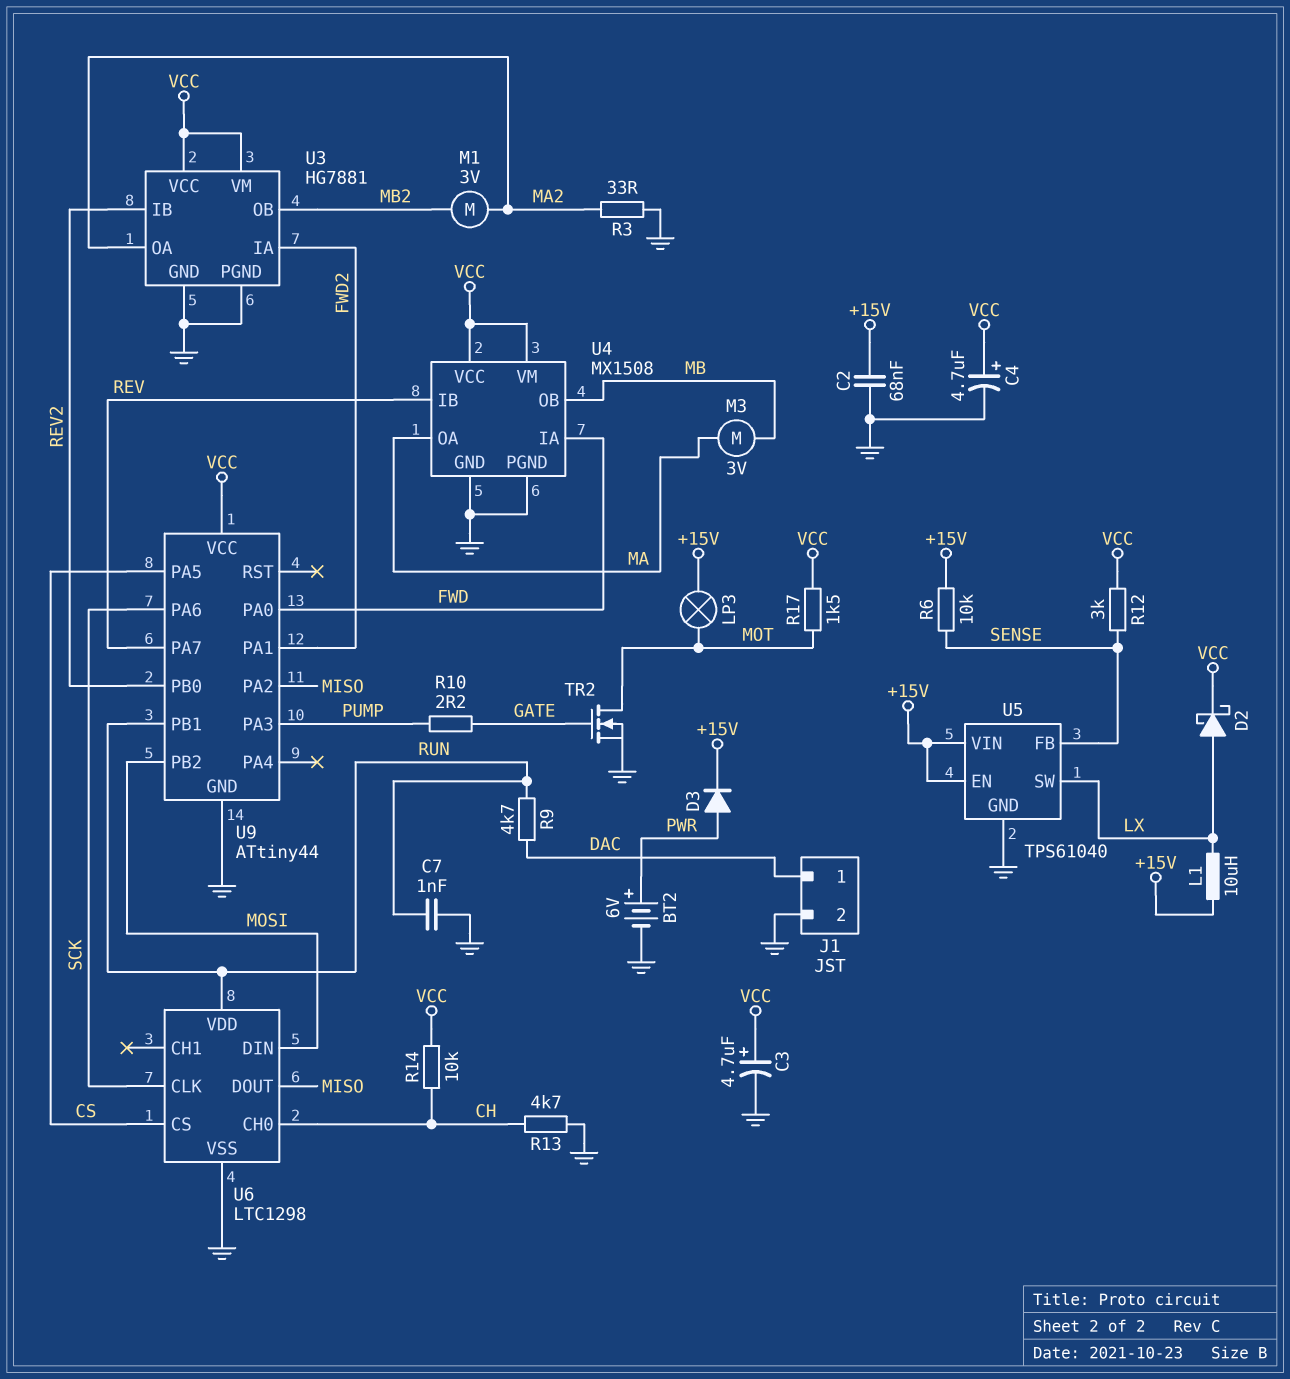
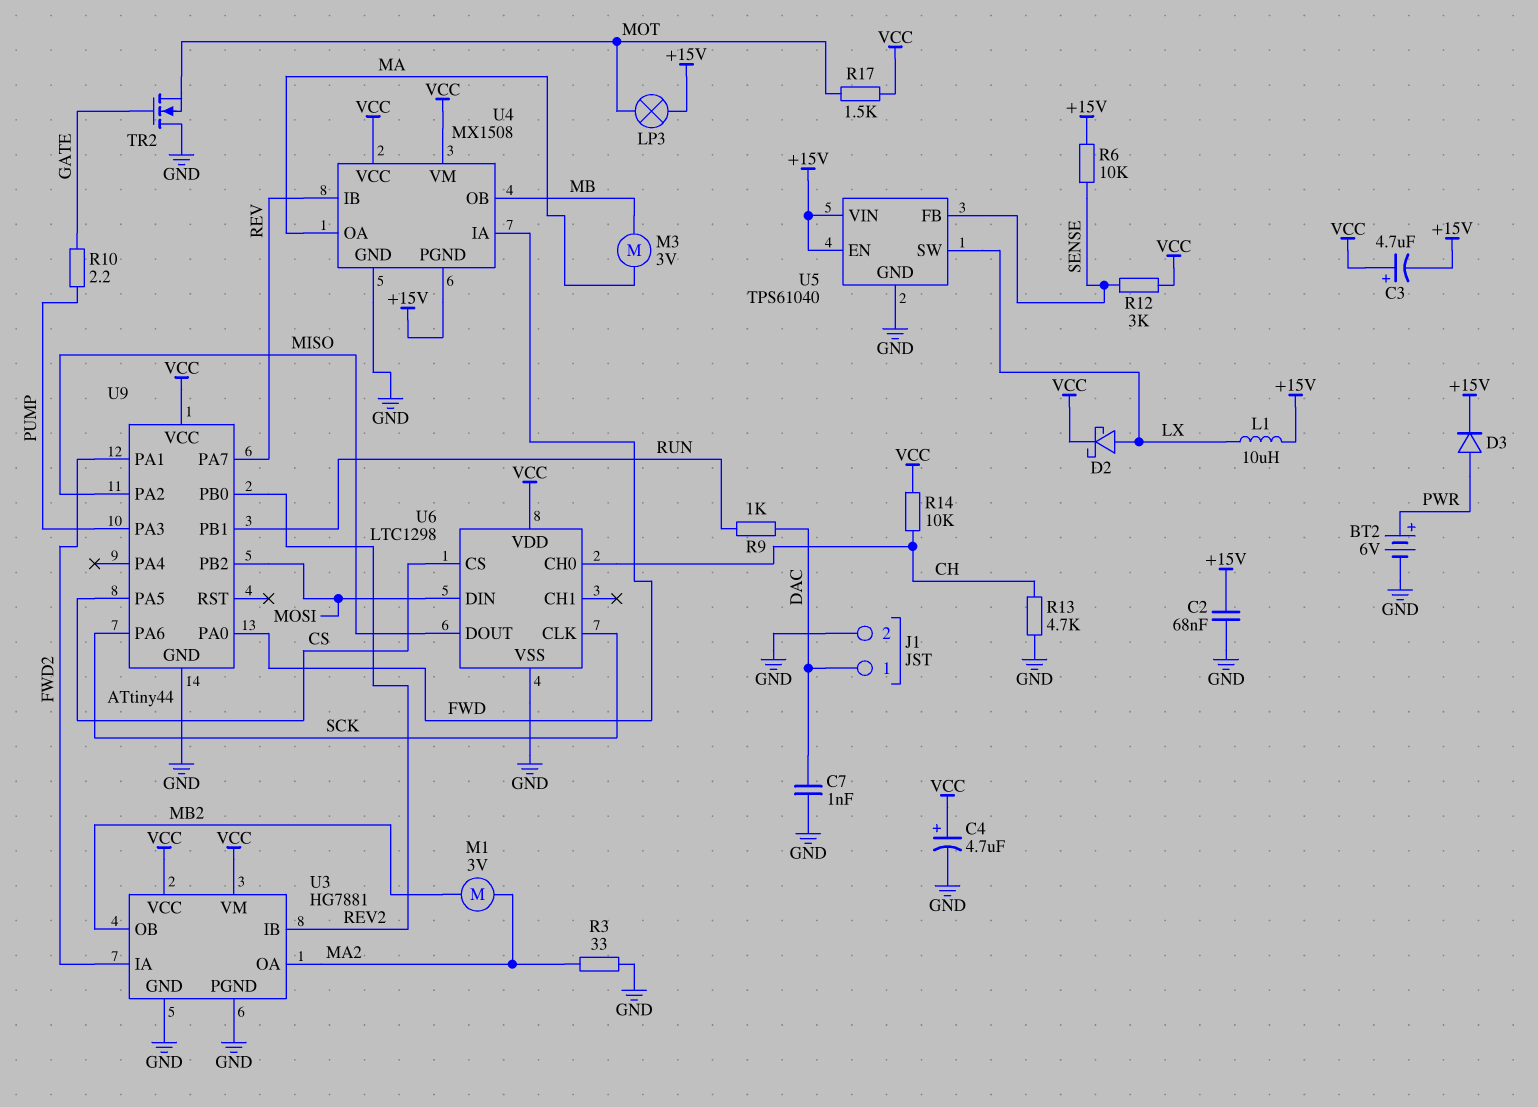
C3: 4.7uF (plus VCC, minus GND) -> 4.7uF (plus VCC, minus +15V)
C7: 1nF (GND, RUN) -> 1nF (DAC, GND)
R9: 4.7k (DAC, RUN) -> 1k (DAC, RUN)
TR2: NMOS (G GATE, D MOT, S GND) -> NMOS (G GATE, D GND, S MOT)
U4 pin PGND: GND -> +15V
U6 pin VDD: RUN -> VCC

